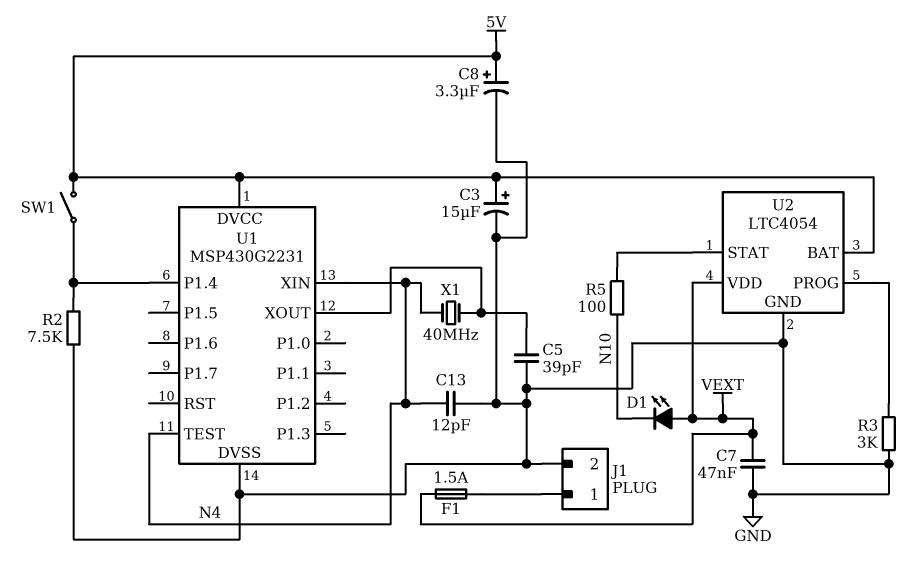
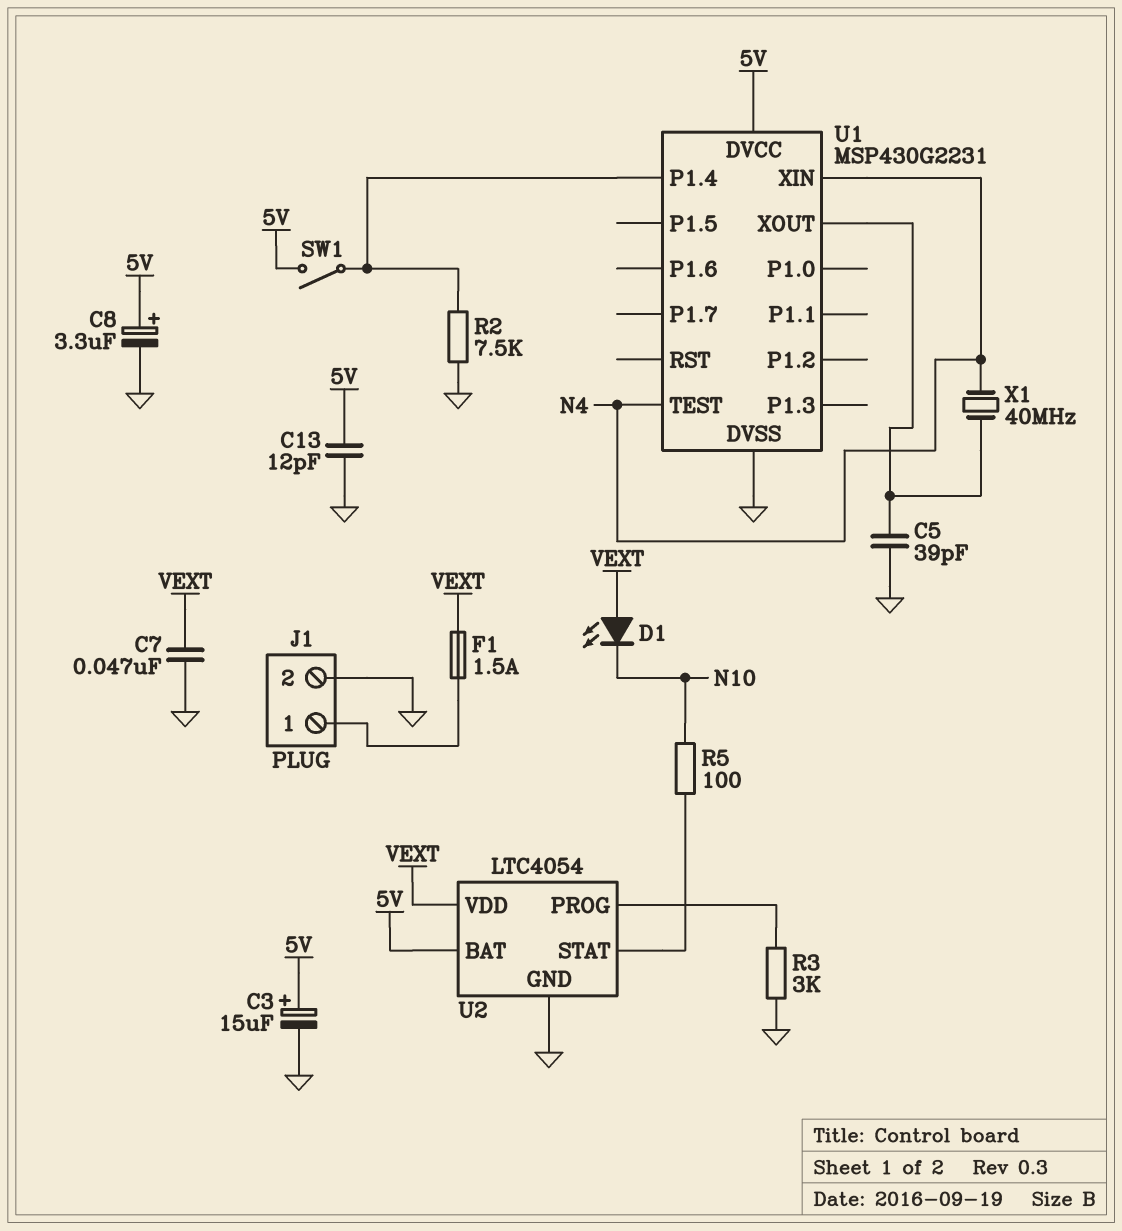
C13: 12pF (GND, N4) -> 12pF (5V, GND)

